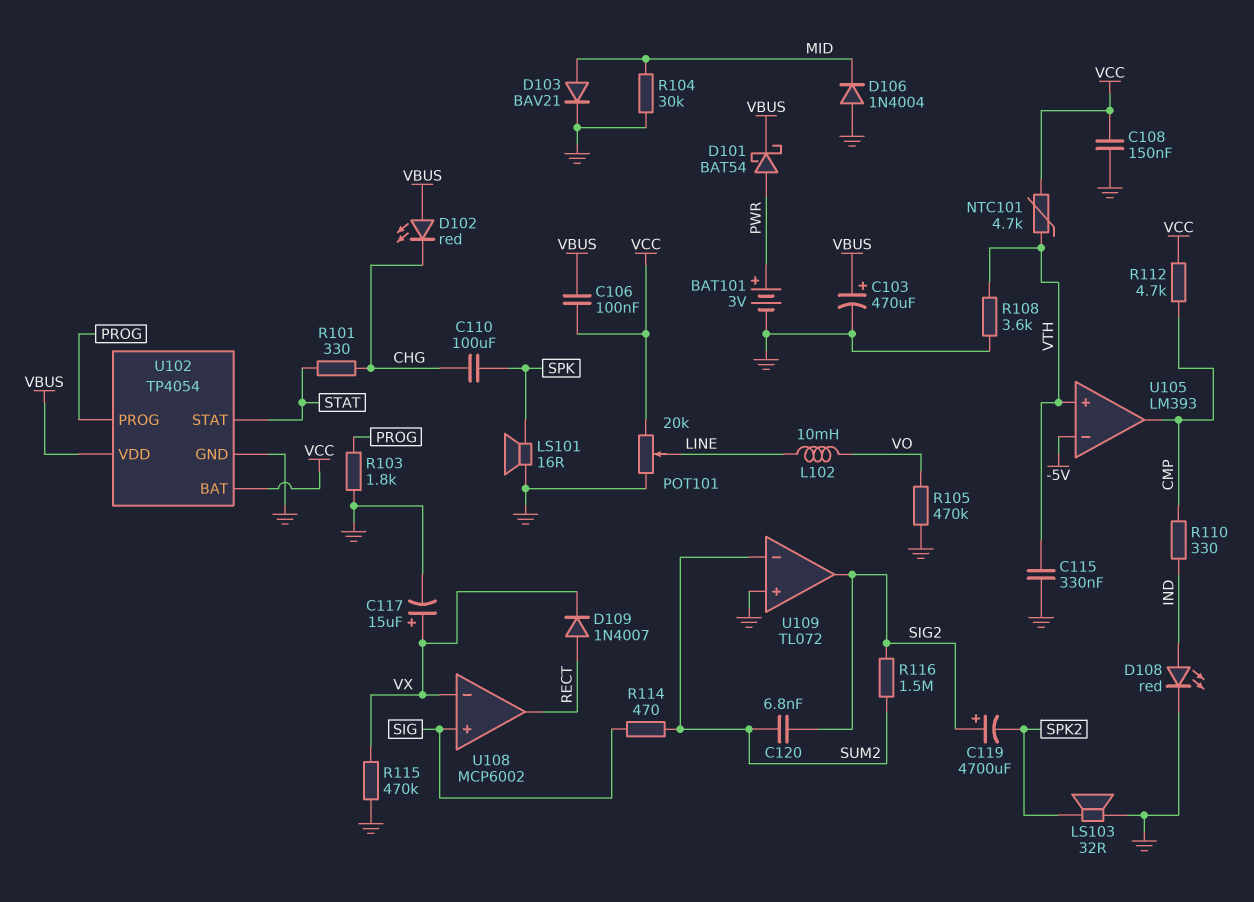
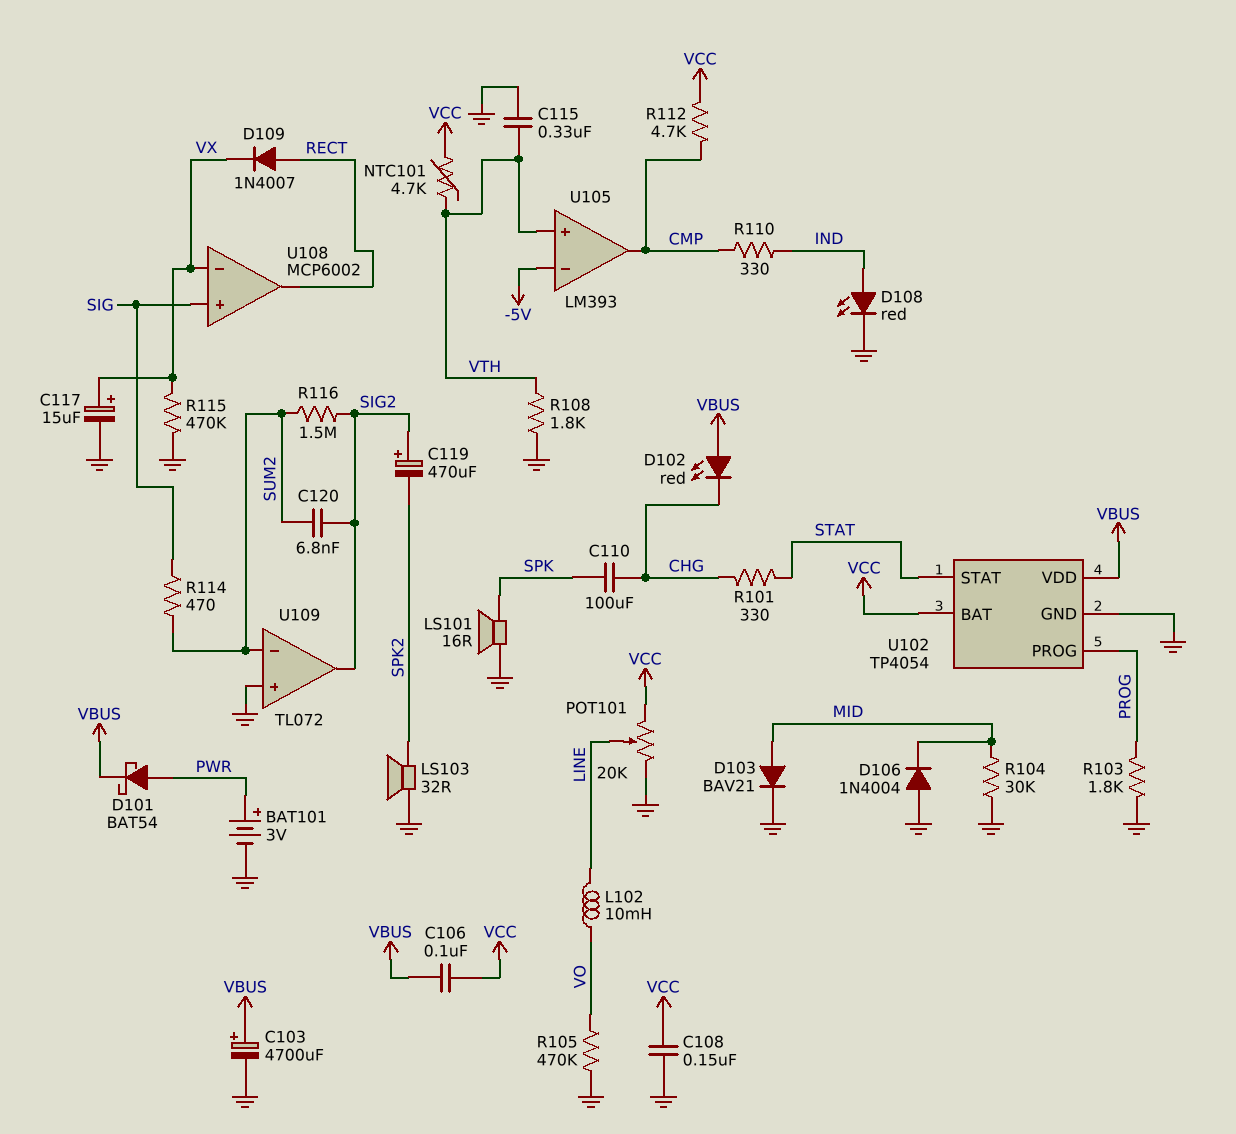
C103: 470uF (plus VBUS, minus GND) -> 4700uF (plus VBUS, minus GND)
C119: 4700uF (plus SIG2, minus SPK2) -> 470uF (plus SIG2, minus SPK2)
R108: 3.6k (GND, VTH) -> 1.8k (GND, VTH)

